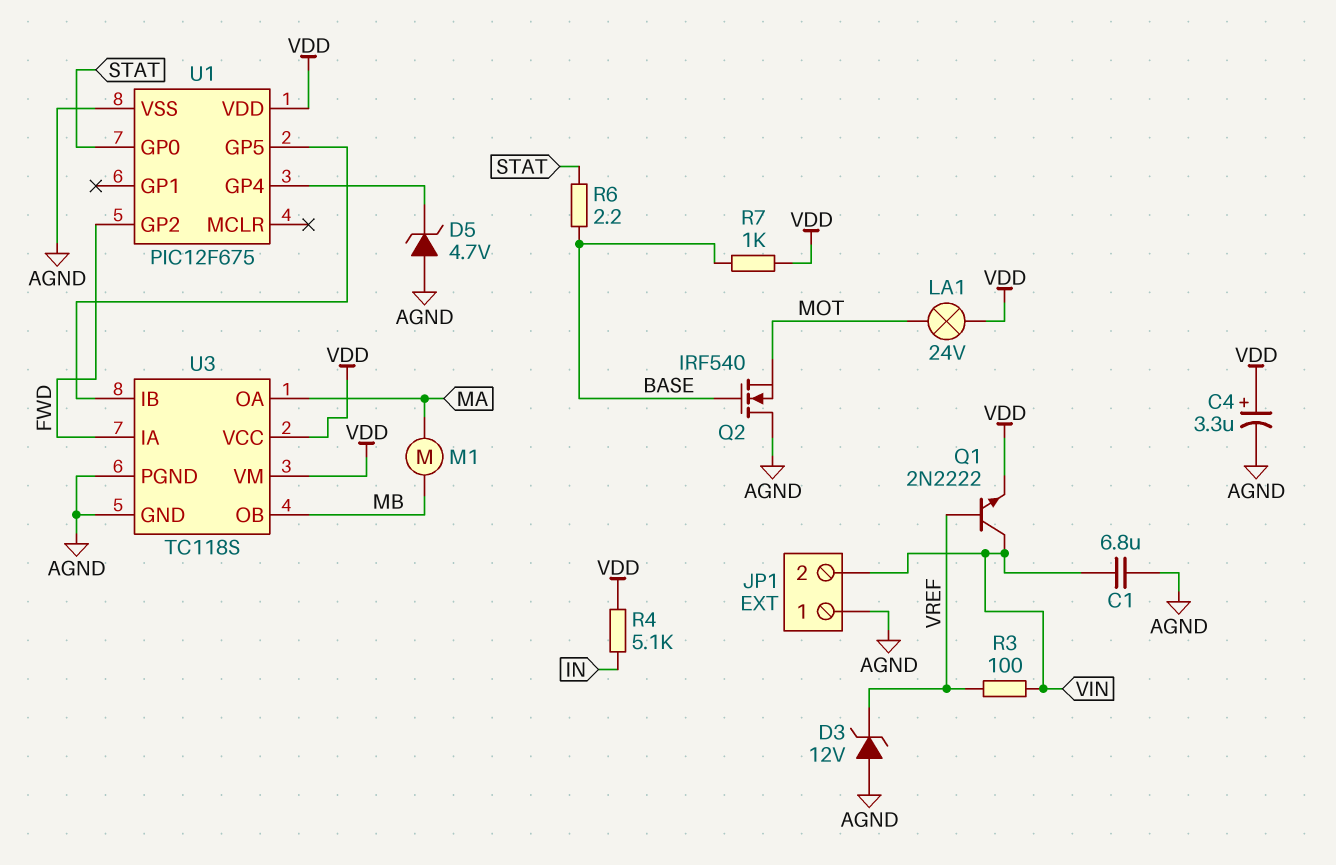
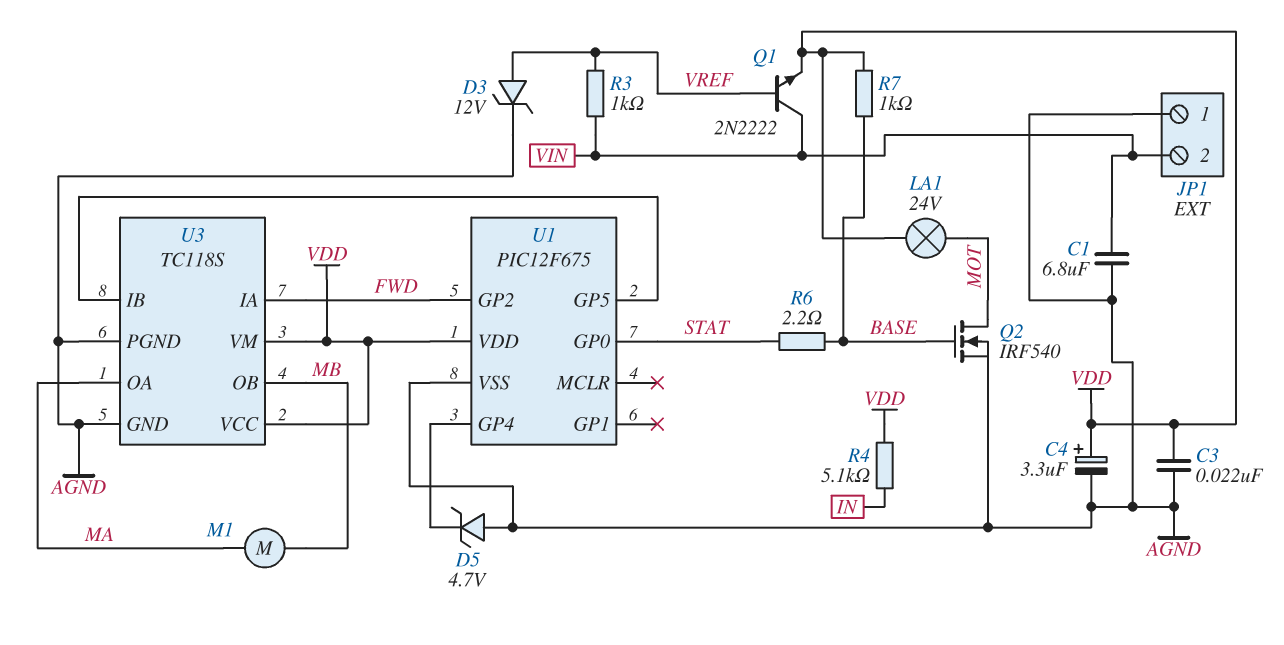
C3: none -> 22nF (AGND, VDD)
D3: zener 12V (A AGND, K VREF) -> zener 12V (A VREF, K AGND)
Q2: NMOS IRF540 (G BASE, D AGND, S MOT) -> NMOS IRF540 (G BASE, D MOT, S AGND)
R3: 100 (VIN, VREF) -> 1k (VIN, VREF)

